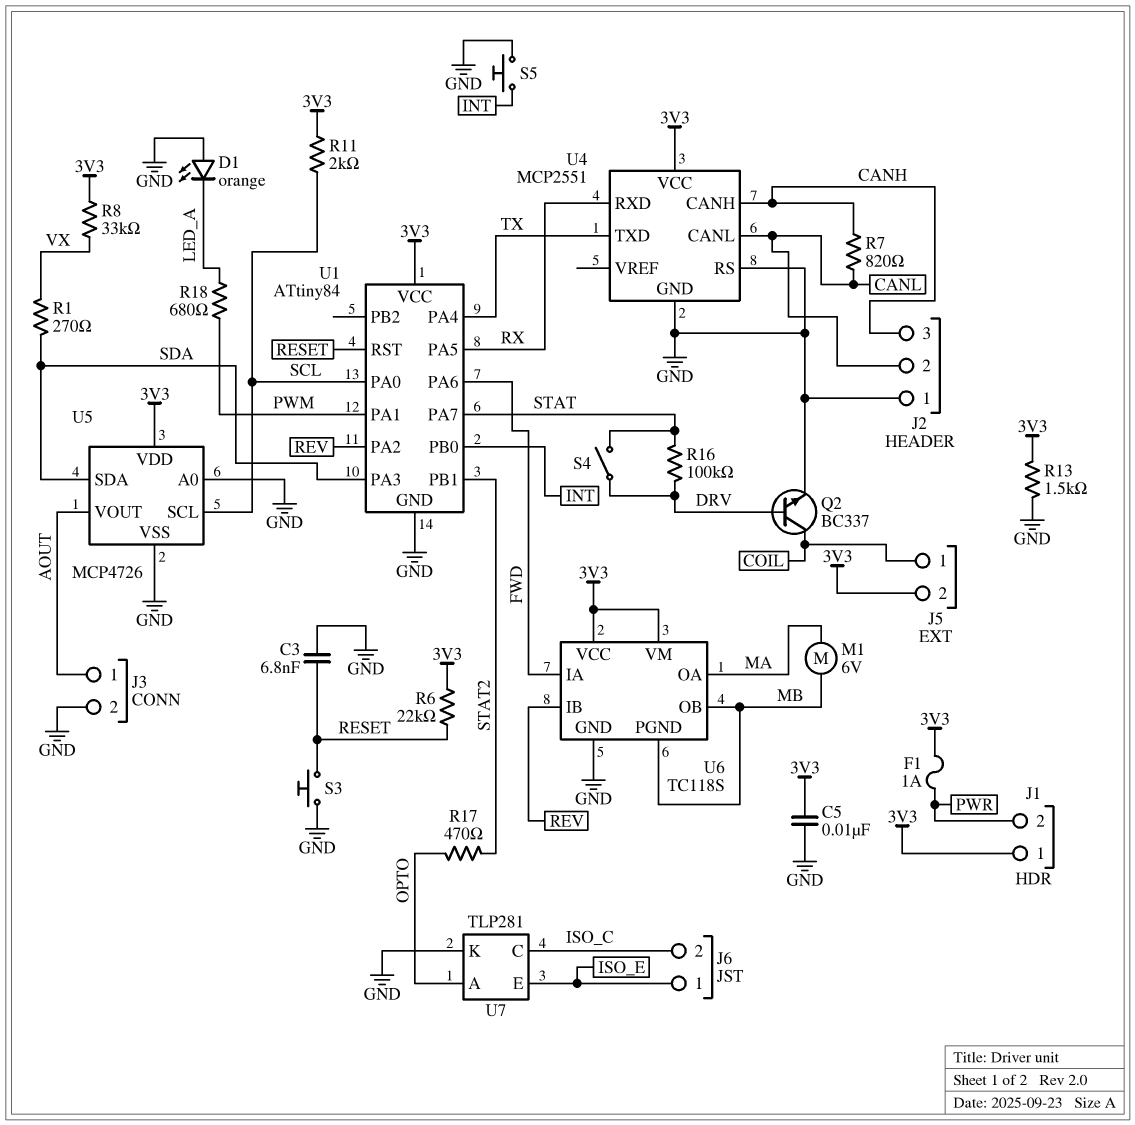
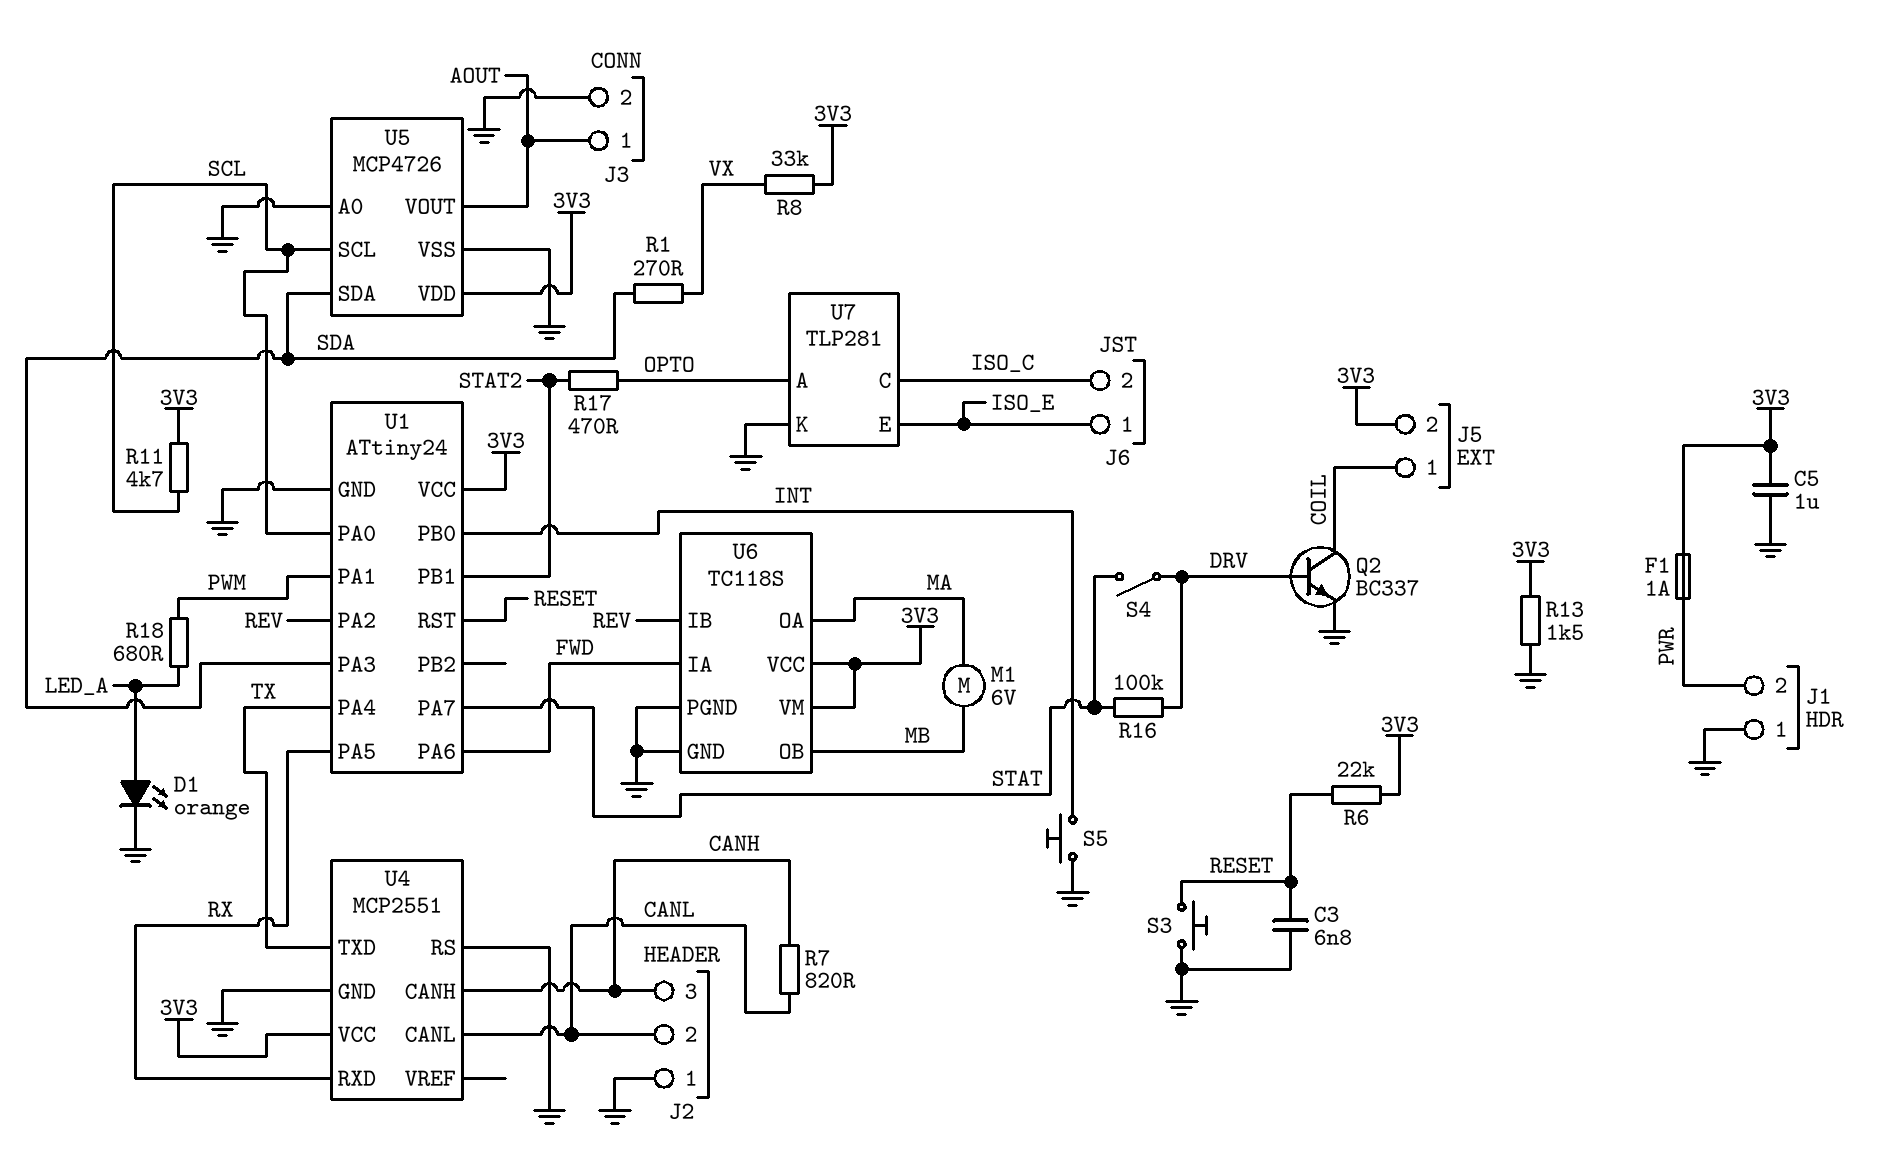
C5: 10nF (3V3, GND) -> 1uF (3V3, GND)
D1: LED orange (A GND, K LED_A) -> LED orange (A LED_A, K GND)
J1 pin 1: 3V3 -> GND
R11: 2k (3V3, SCL) -> 4.7k (3V3, SCL)
U1: ATtiny84 -> ATtiny24
U6 pin PGND: MB -> GND

